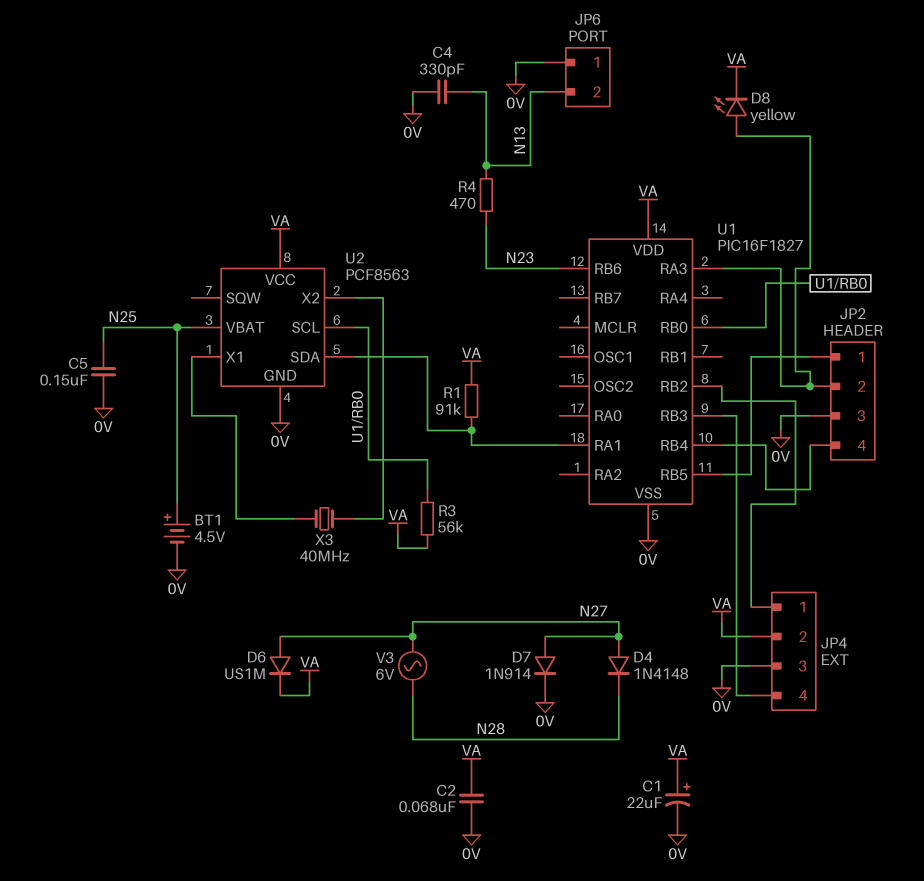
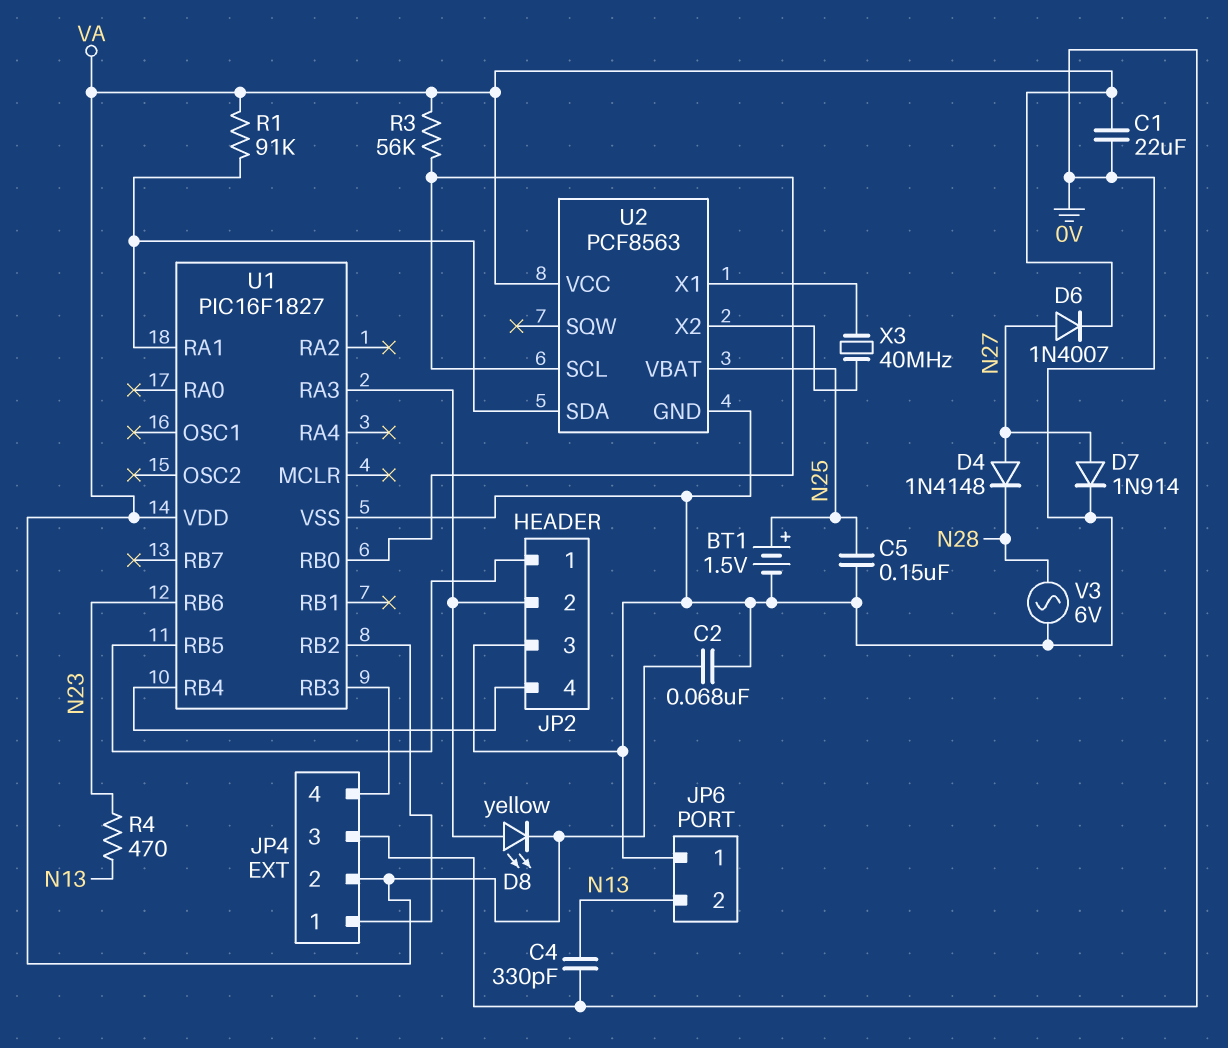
BT1: 4.5V (plus N25, minus 0V) -> 1.5V (plus N25, minus 0V)
C1: 22uF (plus VA, minus 0V) -> 22uF (0V, VA)
D6: diode US1M (A N27, K VA) -> diode 1N4007 (A N27, K VA)
V3: AC 6V (N27, N28) -> AC 6V (0V, N28)

